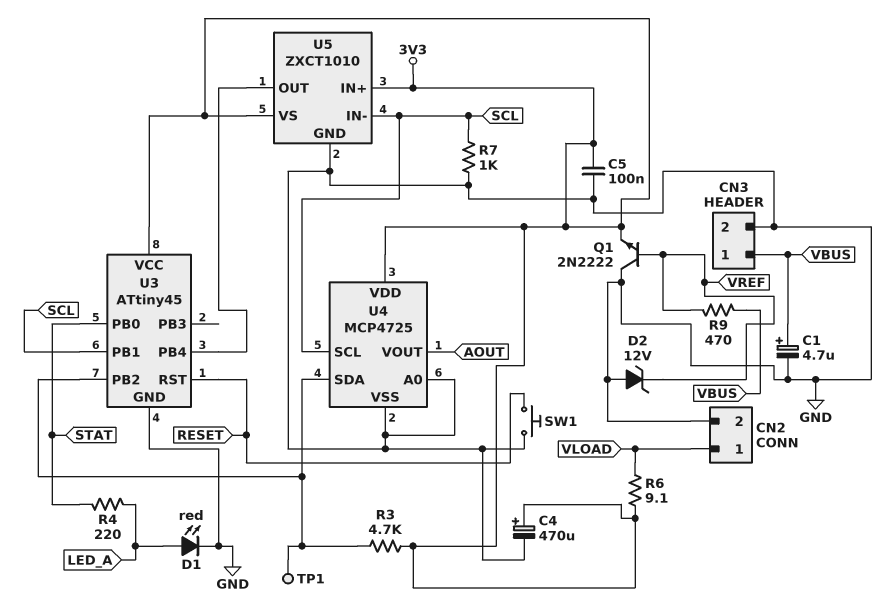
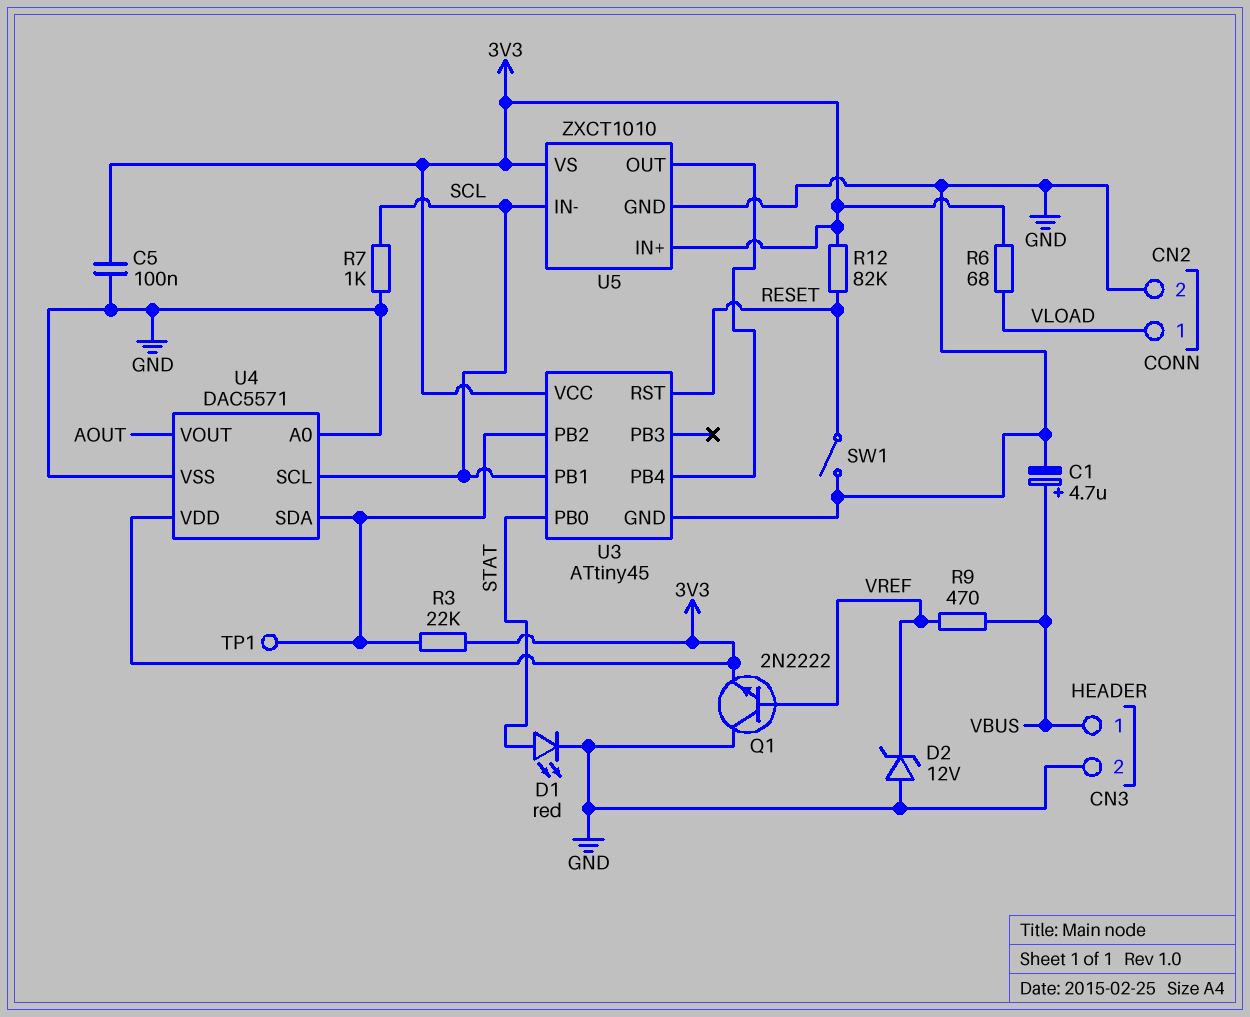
C4: 470uF (plus 3V3, minus GND) -> none
D1: LED red (A LED_A, K GND) -> LED red (A STAT, K GND)
R3: 4.7k (3V3, U3/PB2) -> 22k (3V3, U3/PB2)
R4: 220 (LED_A, STAT) -> none
R6: 9.1 (3V3, VLOAD) -> 68 (3V3, VLOAD)
R12: none -> 82k (3V3, RESET)
SW1: button (GND, RESET) -> switch (GND, RESET)
U4: MCP4725 -> DAC5571

